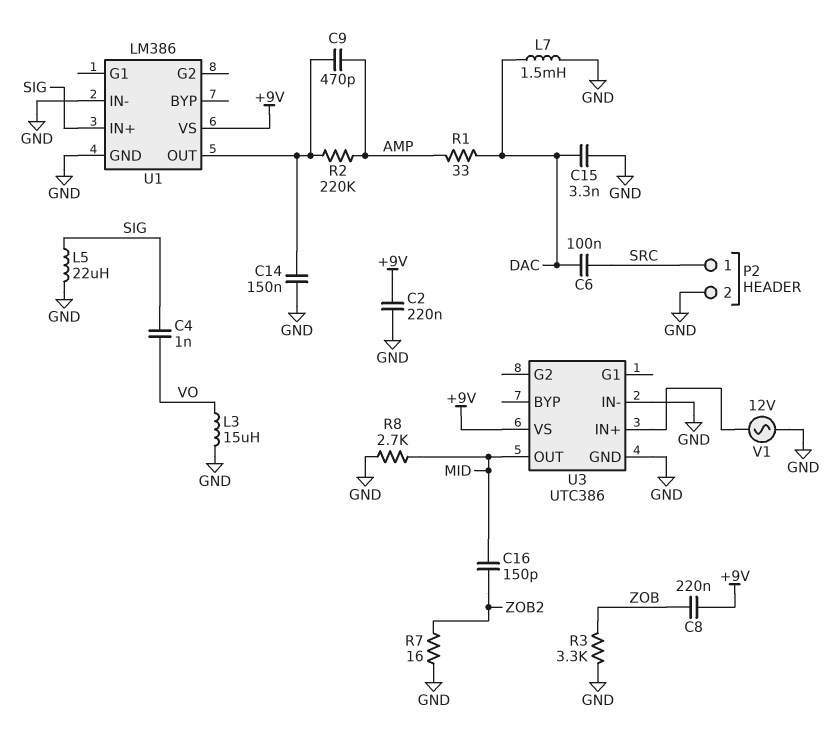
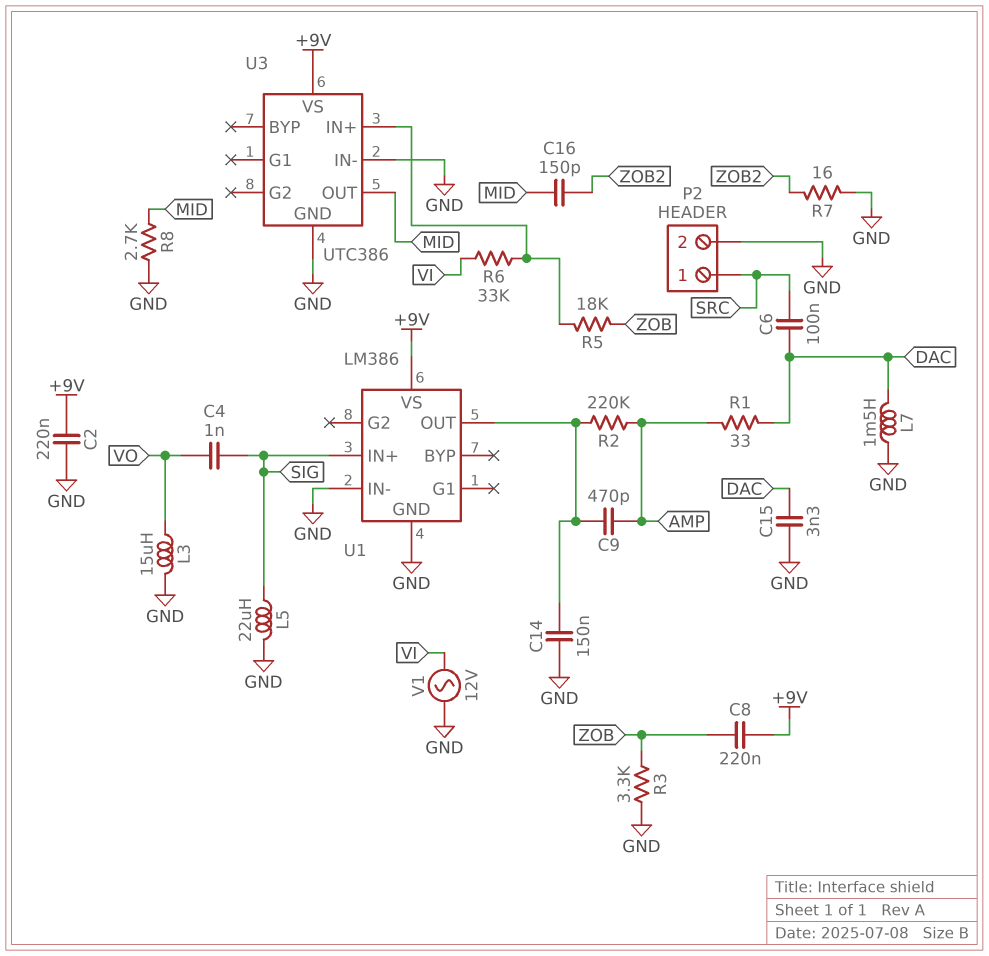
R5: none -> 18k (U3/IN+, ZOB)
R6: none -> 33k (U3/IN+, VI)
V1: AC 12V (GND, U3/IN+) -> AC 12V (GND, VI)

